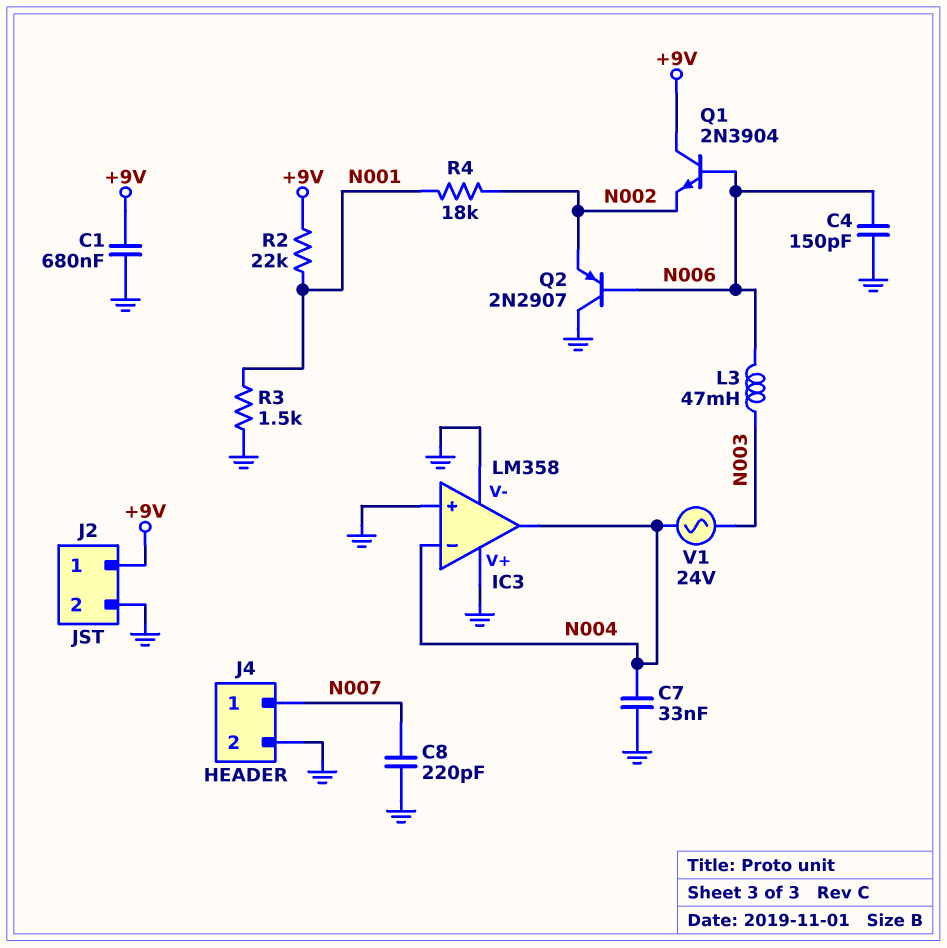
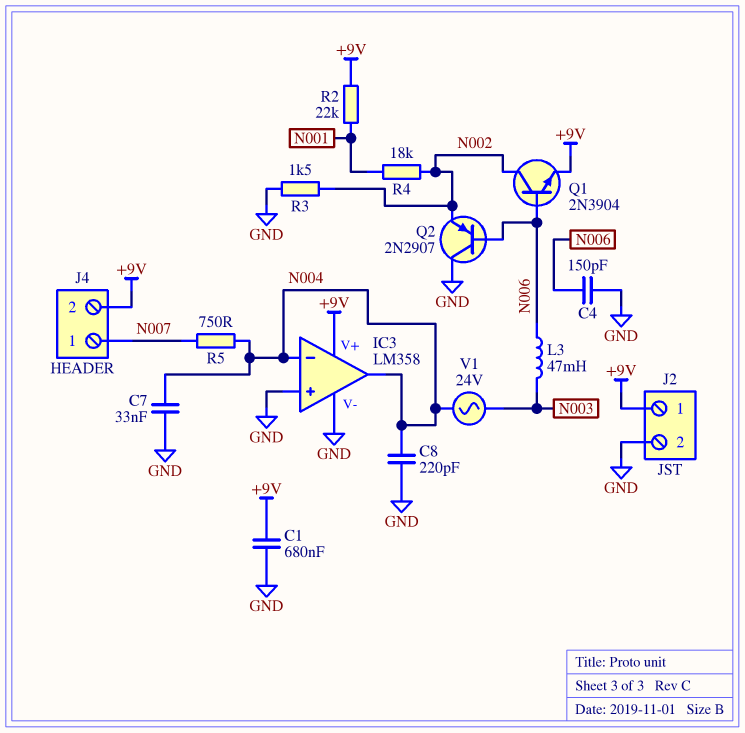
C8: 220pF (GND, N007) -> 220pF (GND, N004)
IC3 pin V+: GND -> +9V
J4 pin 2: GND -> +9V
Q1: NPN 2N3904 (B N006, C +9V, E N002) -> NPN 2N3904 (B N006, C N002, E +9V)
R3: 1.5k (GND, N001) -> 1.5k (GND, N002)
R5: none -> 750 (N004, N007)

